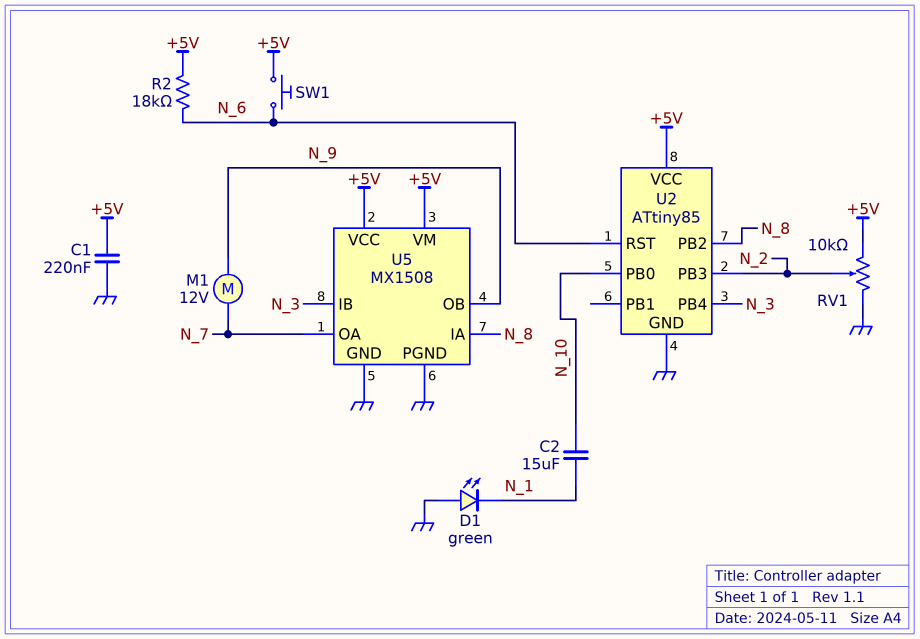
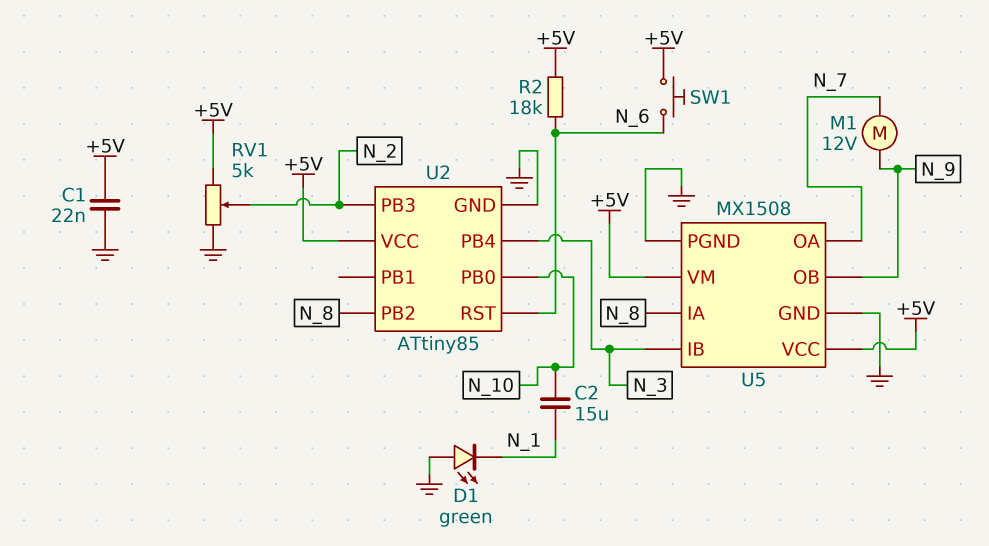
C1: 220nF (+5V, GND) -> 22nF (+5V, GND)
RV1: 10k (+5V, GND, wiper N_2) -> 5k (+5V, GND, wiper N_2)

